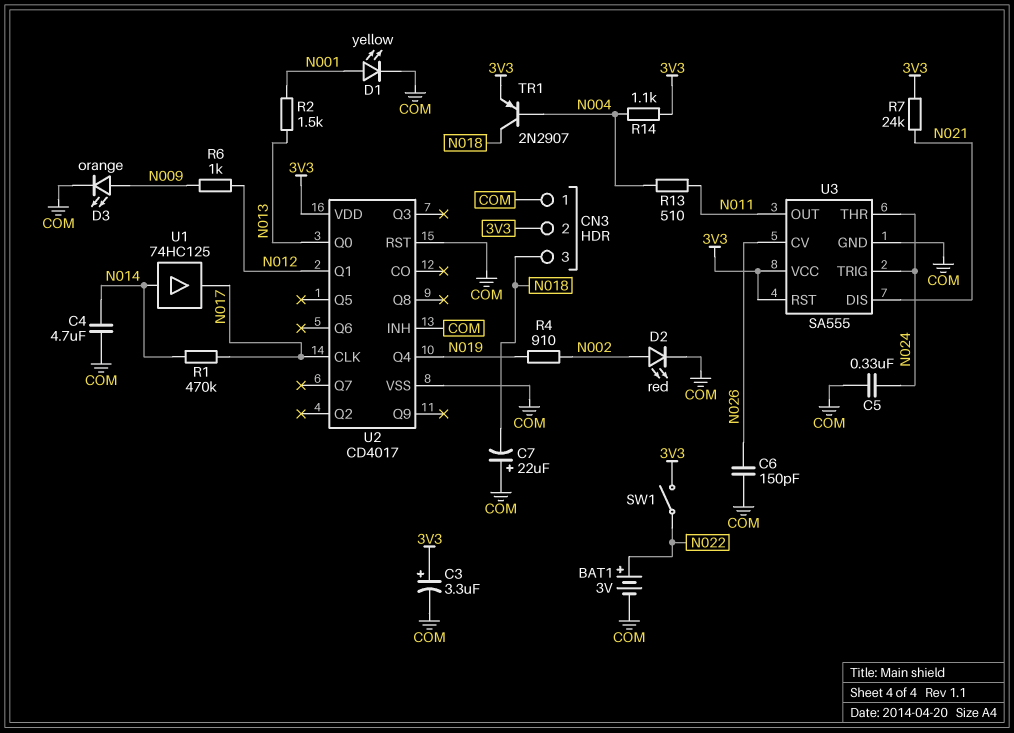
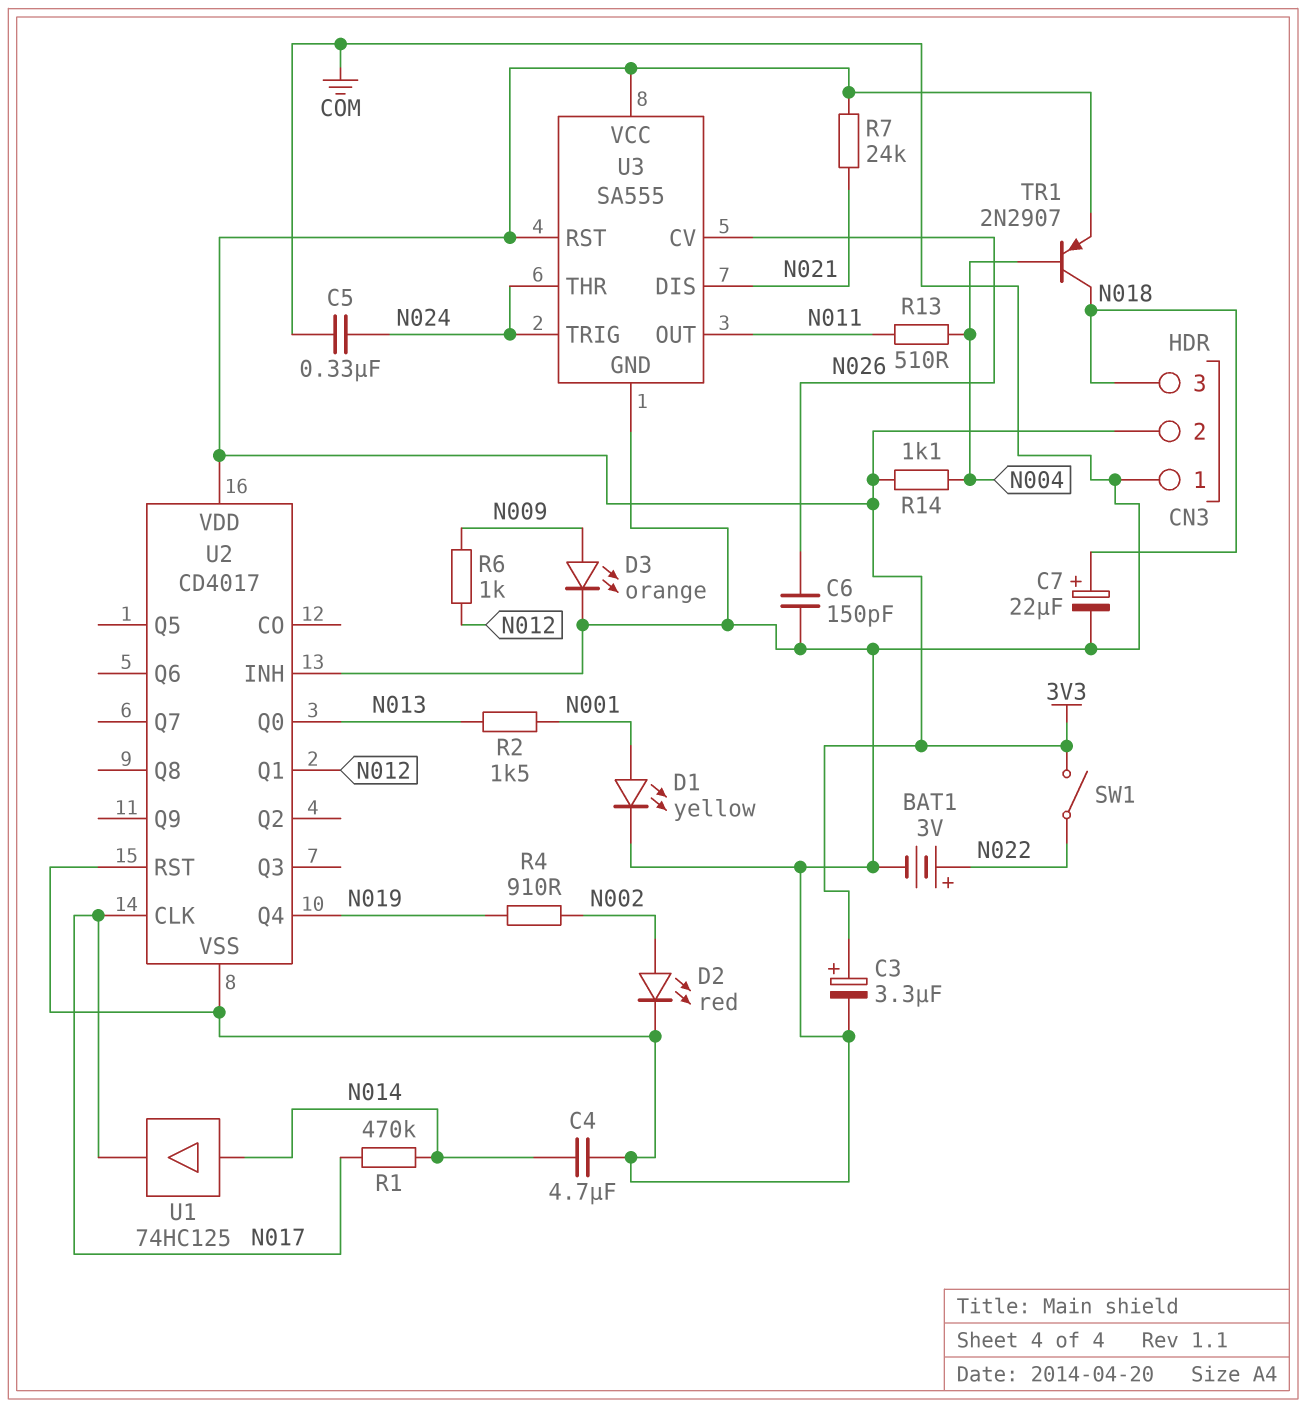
C7: 22uF (plus COM, minus N018) -> 22uF (plus N018, minus COM)

